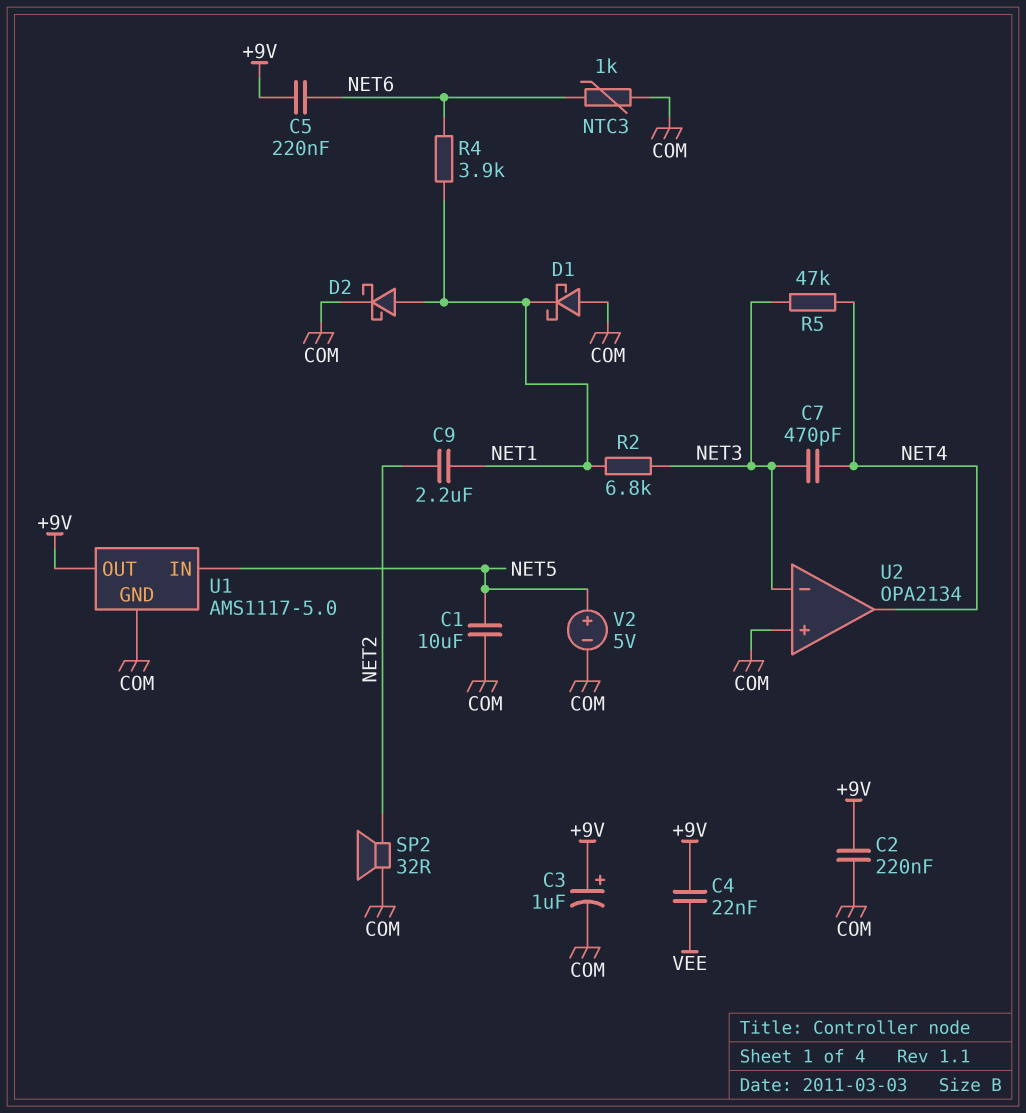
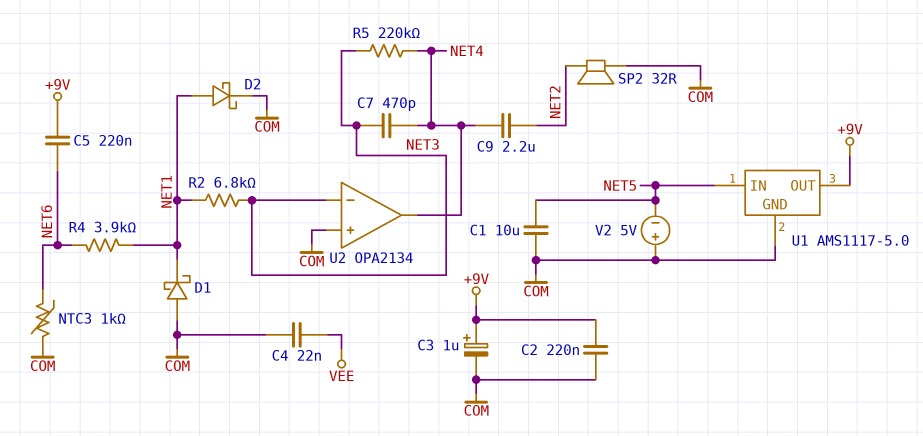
C4: 22nF (+9V, VEE) -> 22nF (COM, VEE)
C9: 2.2uF (NET1, NET2) -> 2.2uF (NET2, NET4)
R5: 47k (NET3, NET4) -> 220k (NET3, NET4)
V2: 5V (plus NET5, minus COM) -> 5V (plus COM, minus NET5)

